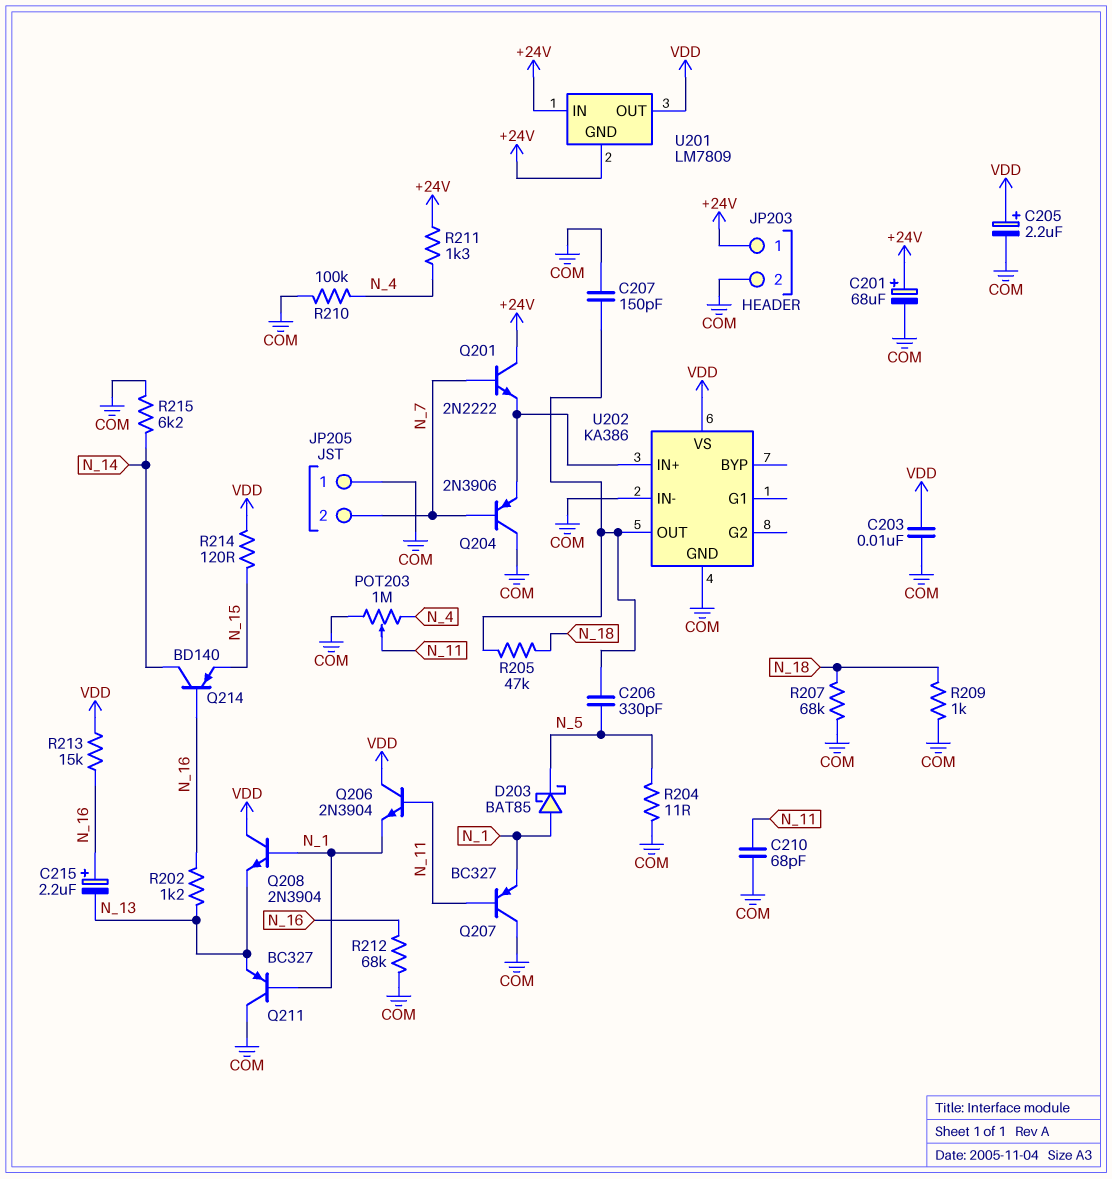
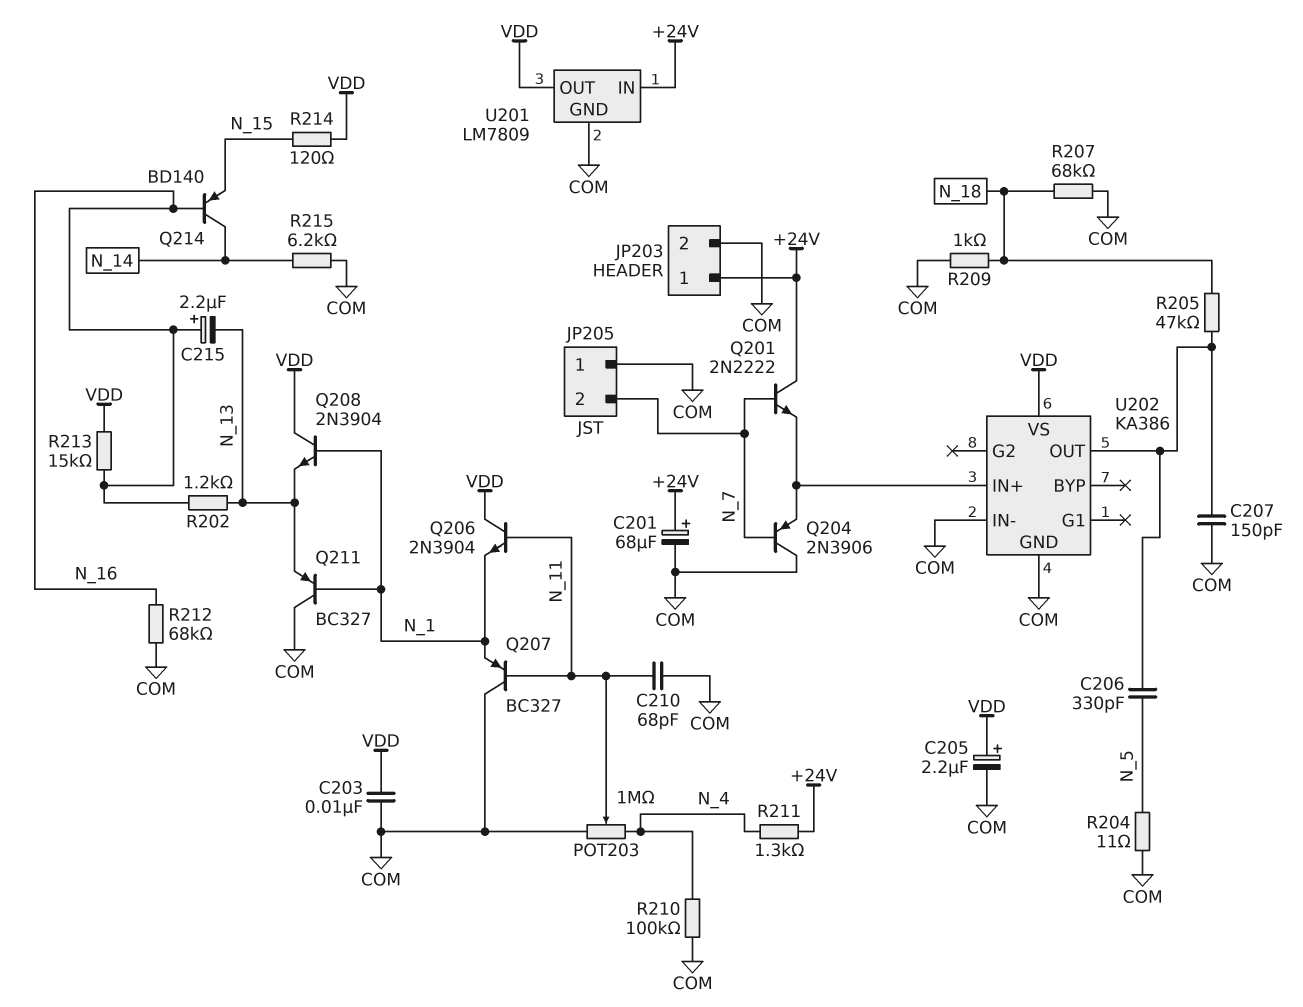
D203: schottky BAT85 (A N_1, K N_5) -> none
U201 pin GND: +24V -> COM

